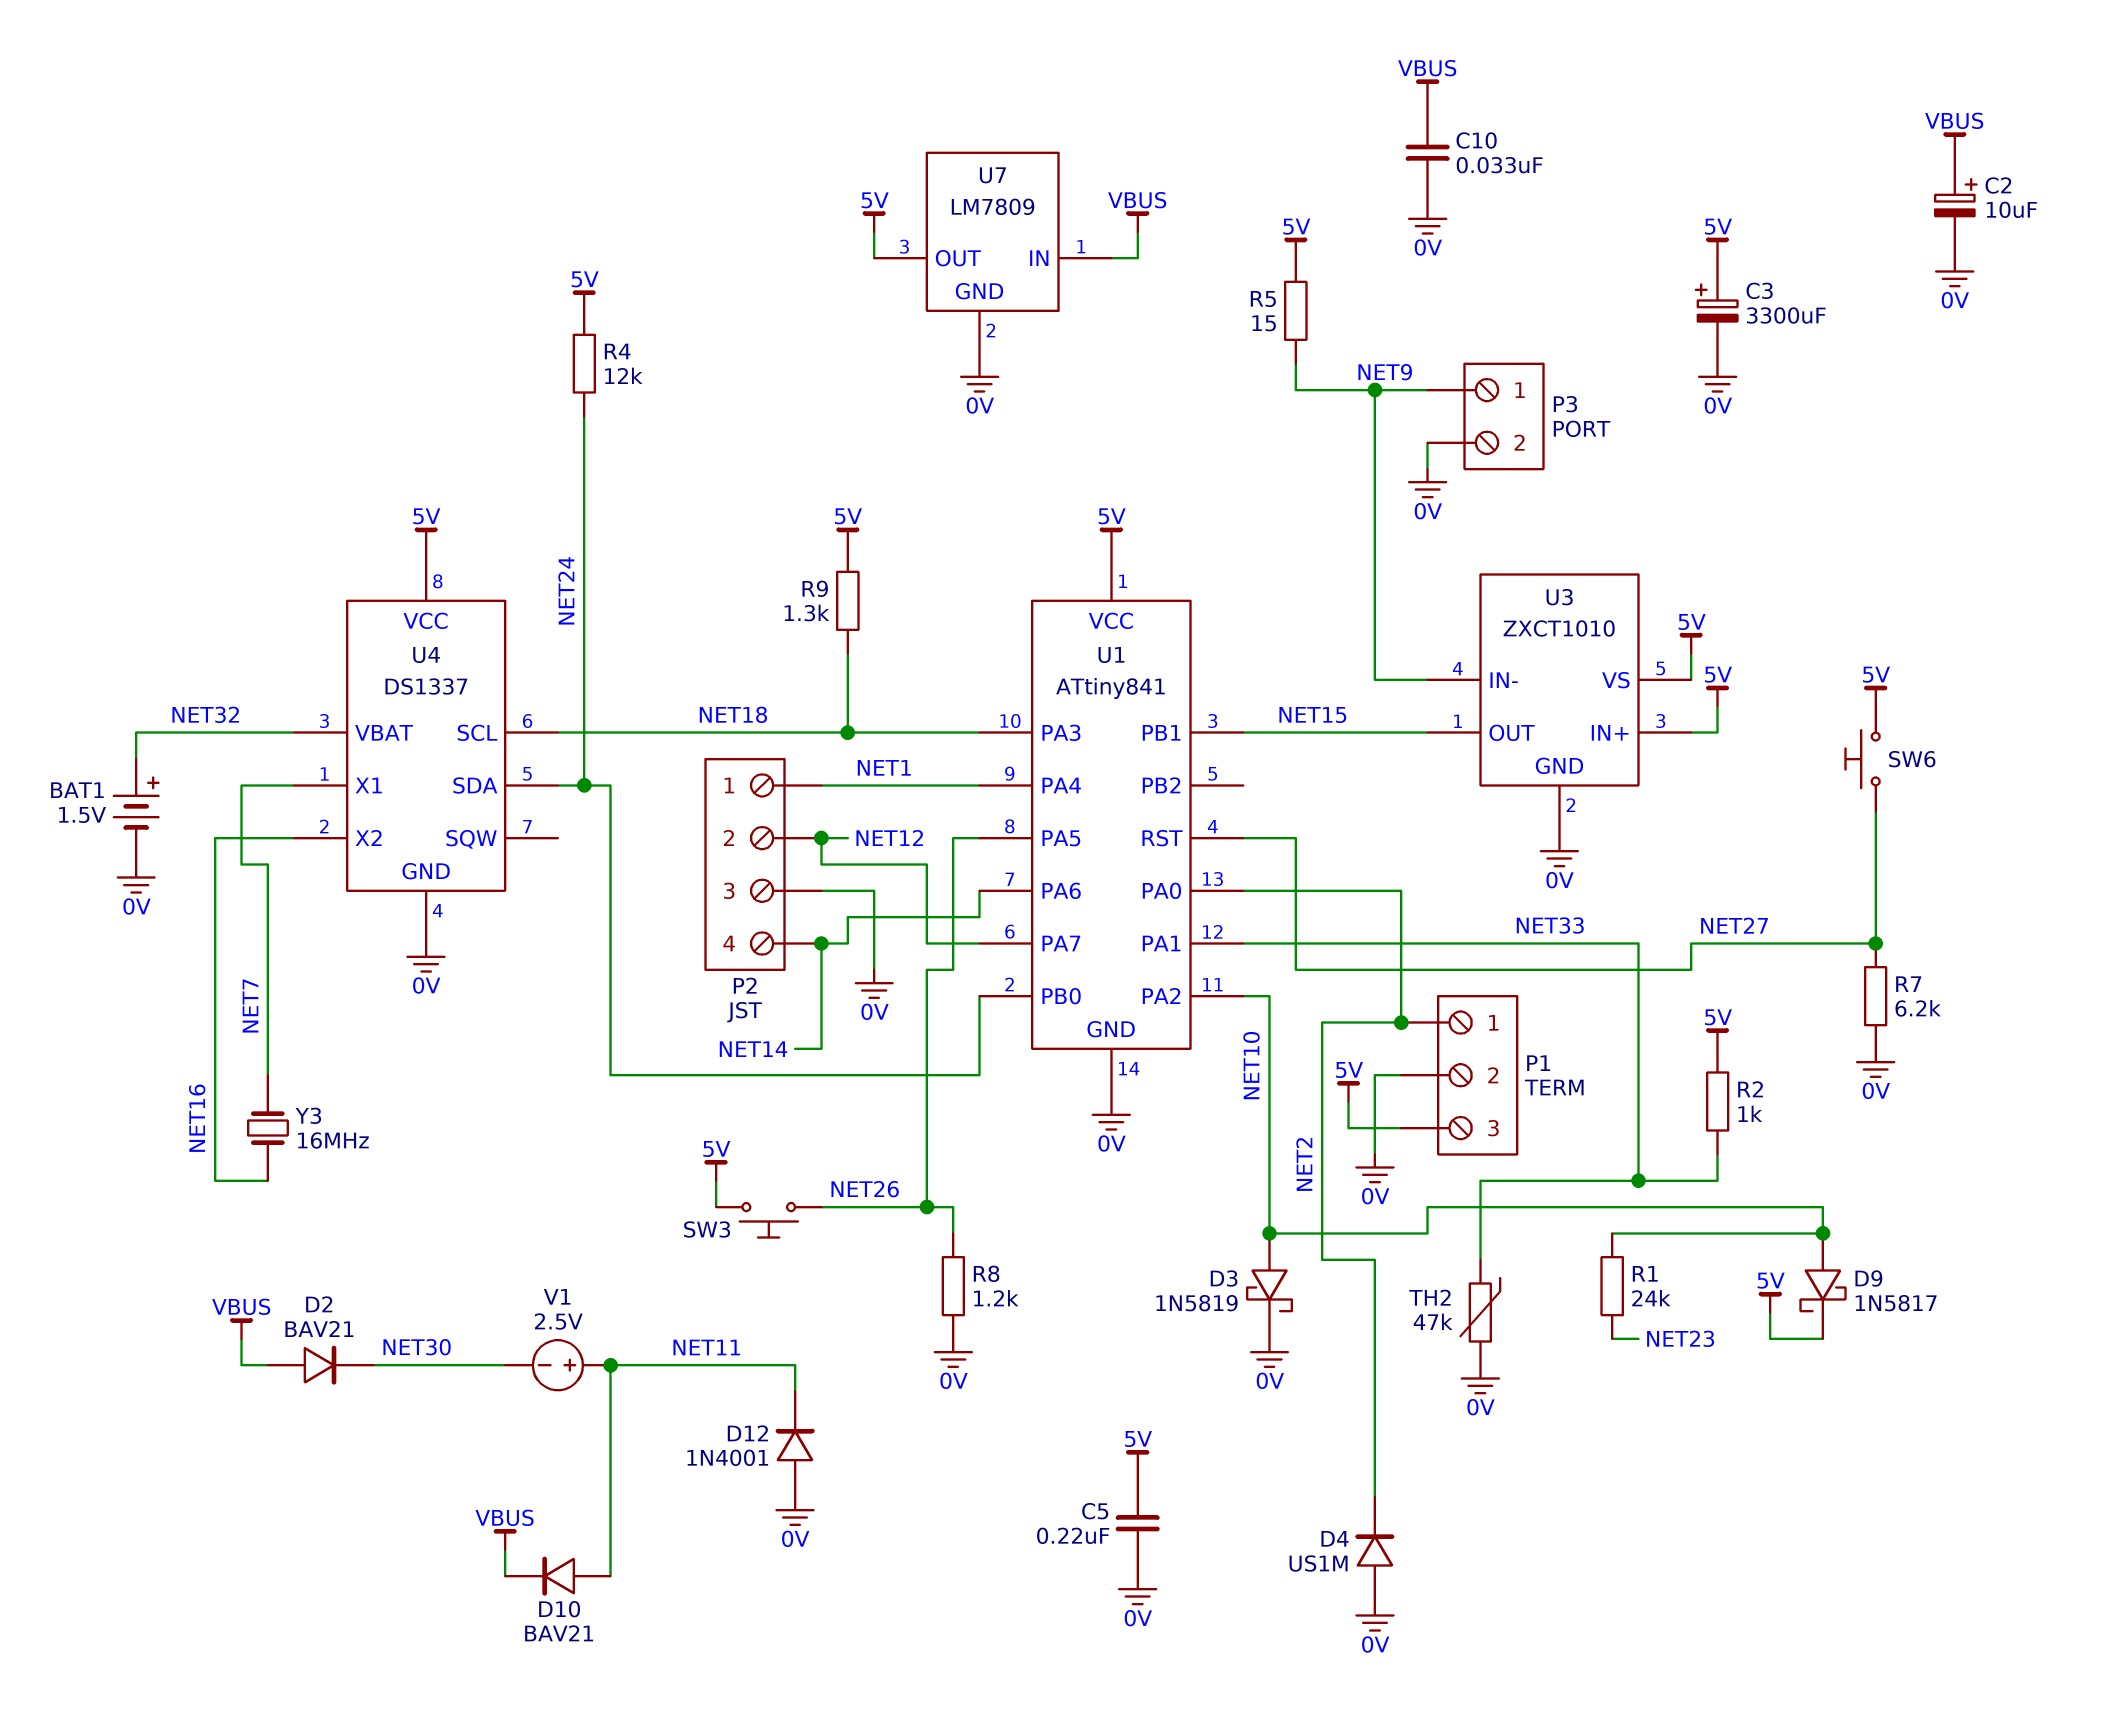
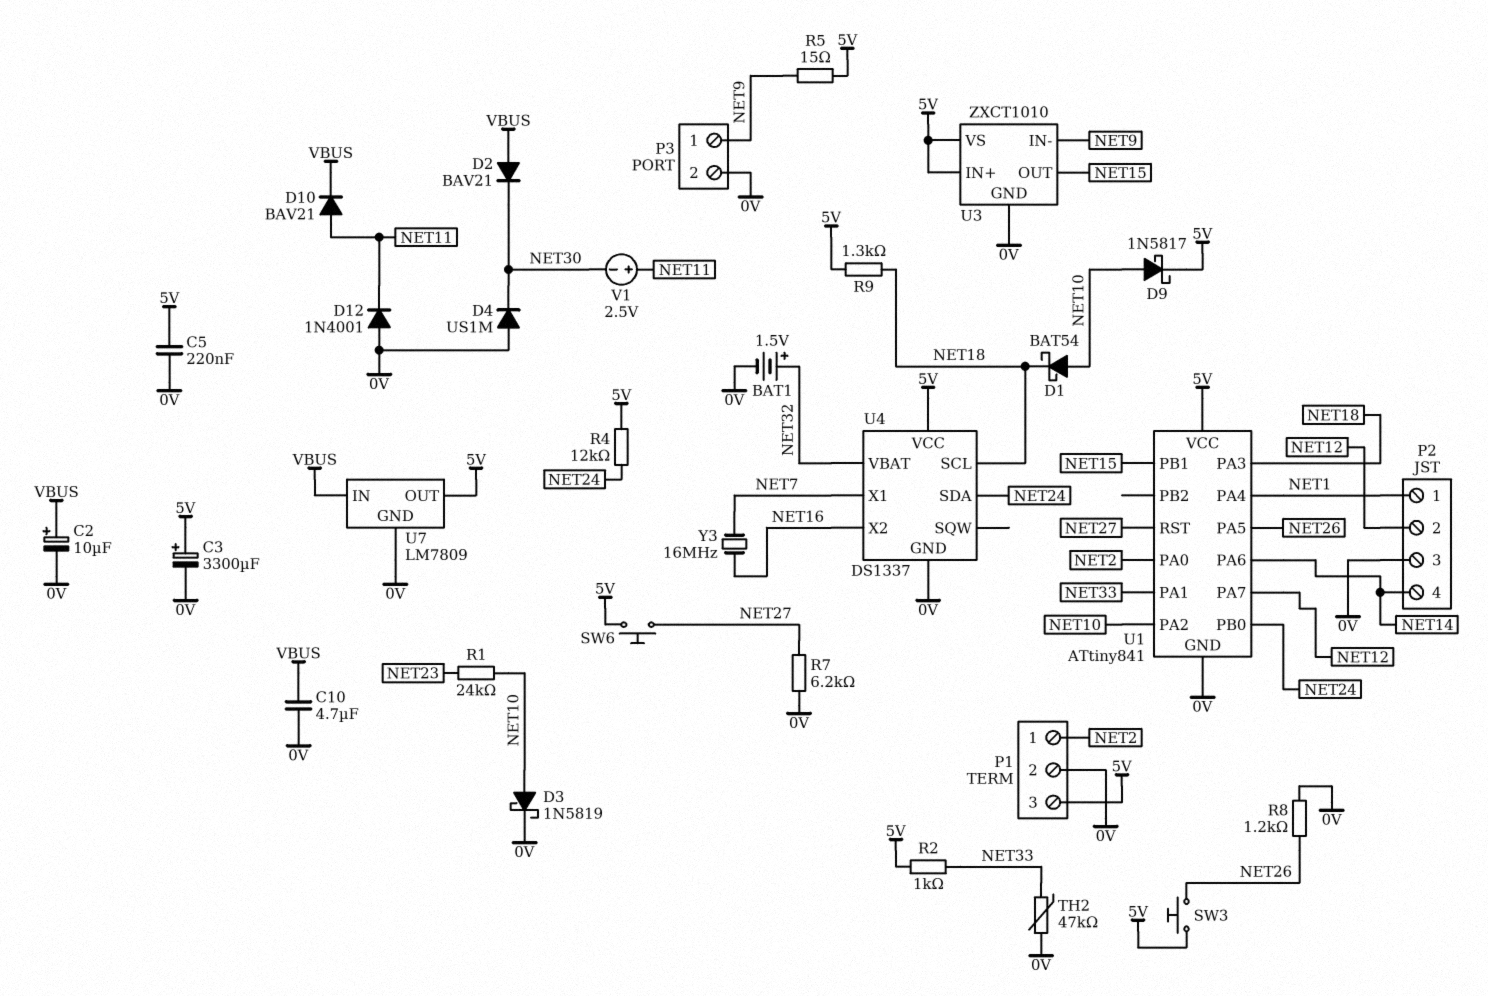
C10: 33nF (0V, VBUS) -> 4.7uF (0V, VBUS)
D1: none -> schottky BAT54 (A NET10, K NET18)
D4: diode US1M (A 0V, K NET2) -> diode US1M (A 0V, K NET30)

